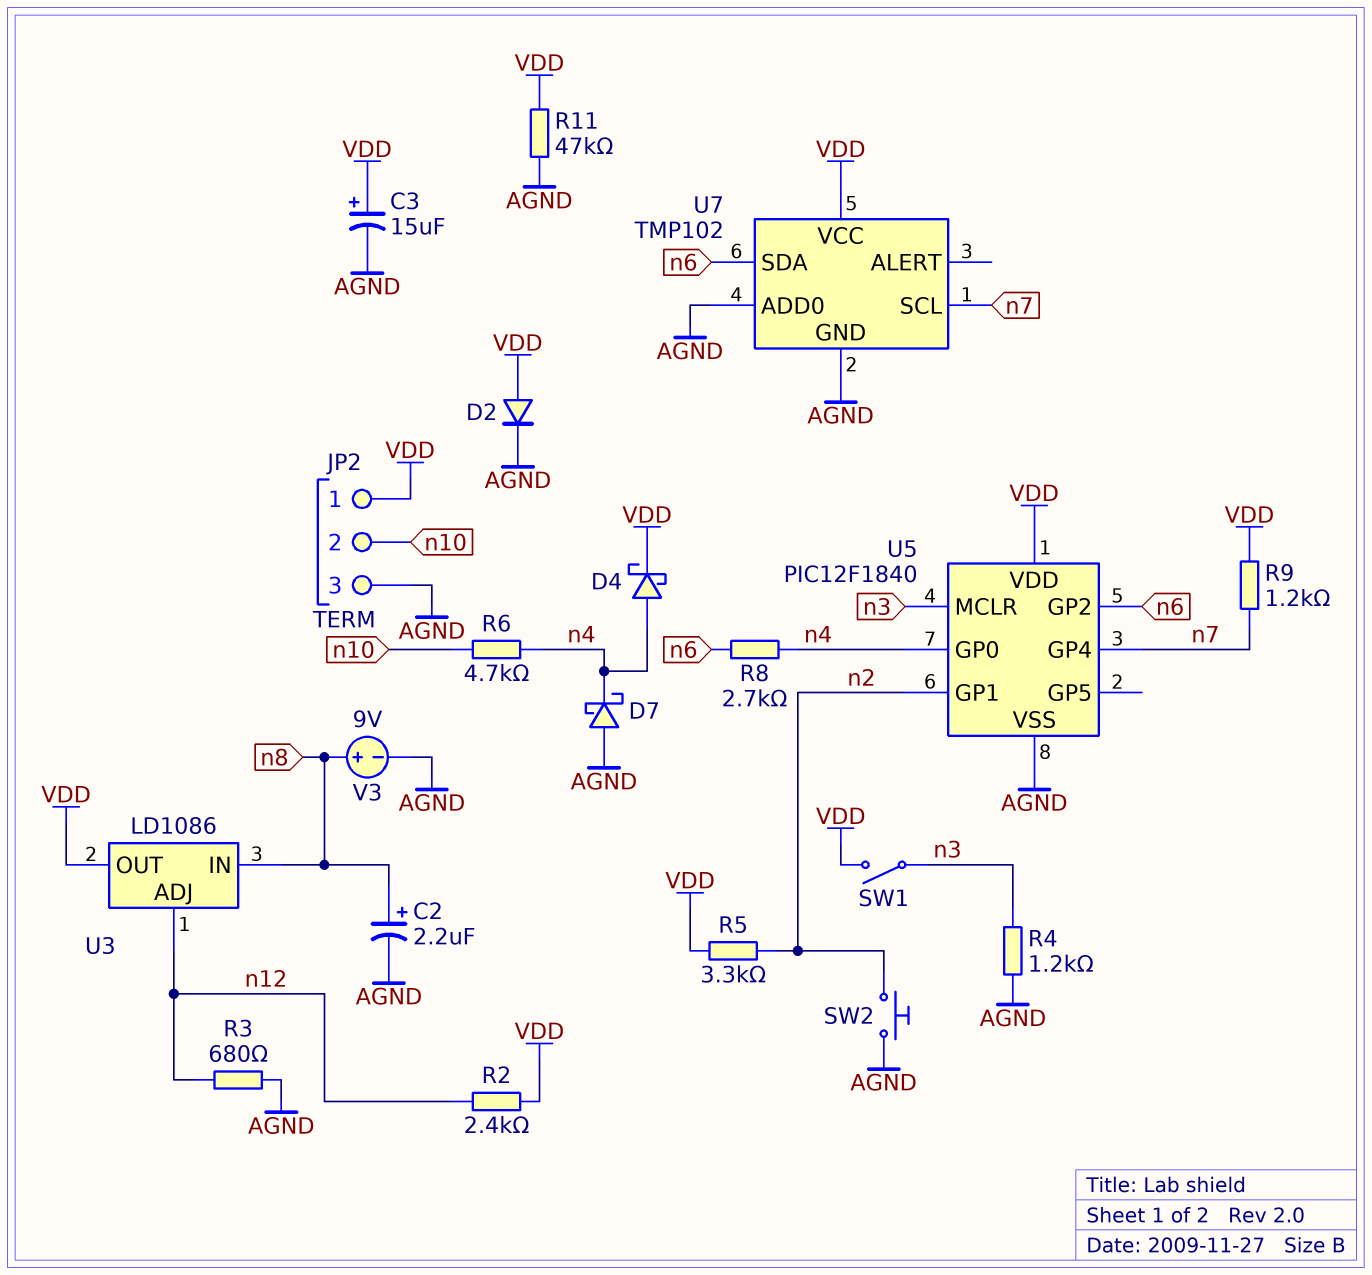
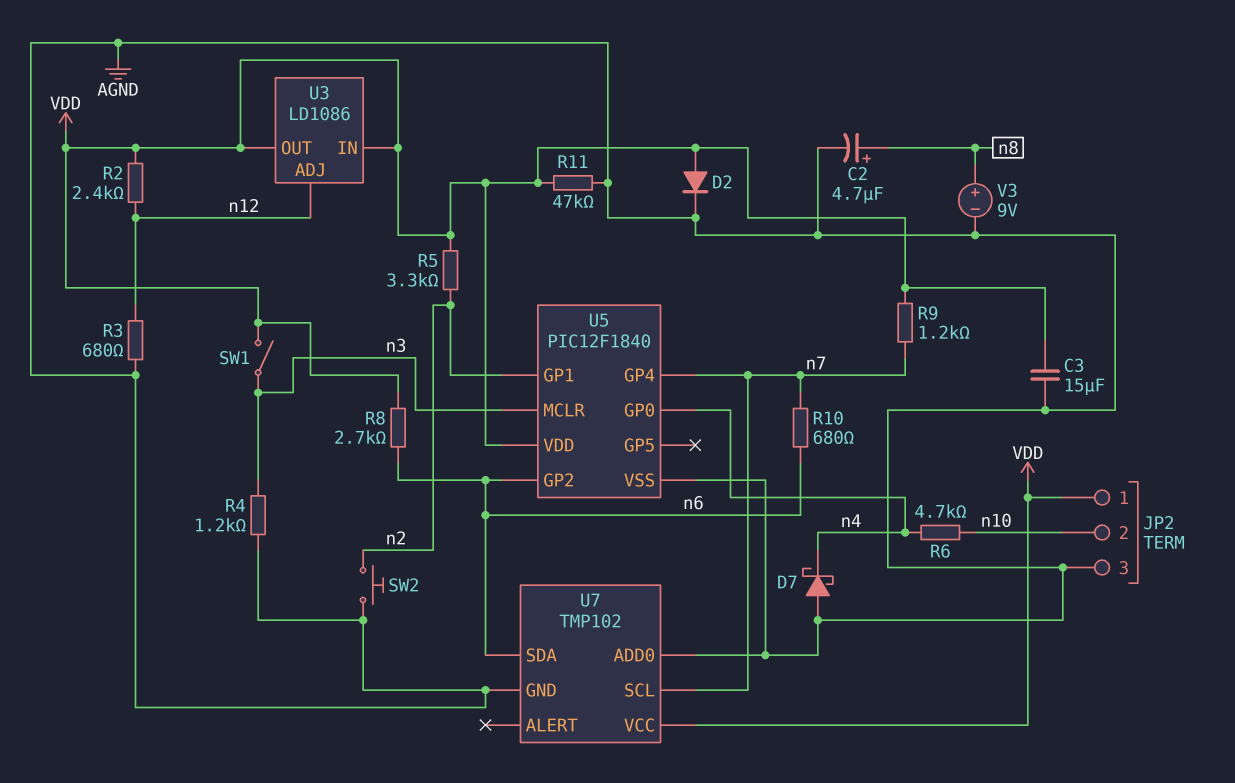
C2: 2.2uF (plus n8, minus AGND) -> 4.7uF (plus n8, minus AGND)
C3: 15uF (plus VDD, minus AGND) -> 15uF (AGND, VDD)
D4: schottky (A n4, K VDD) -> none
R8: 2.7k (n4, n6) -> 2.7k (VDD, n6)
R10: none -> 680 (n6, n7)
U3 pin IN: n8 -> VDD

